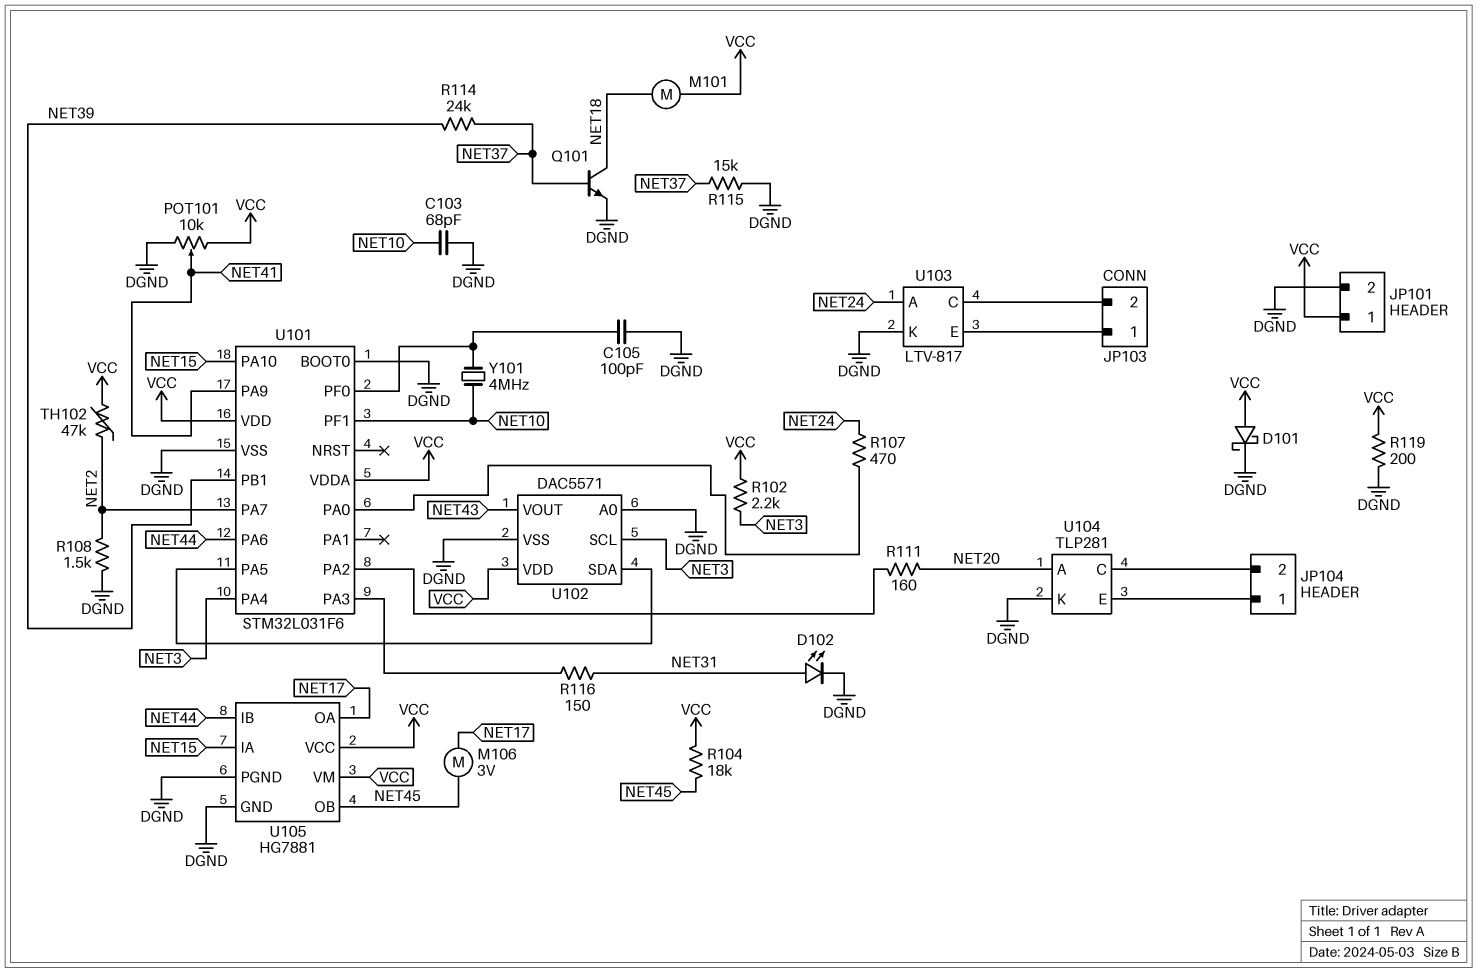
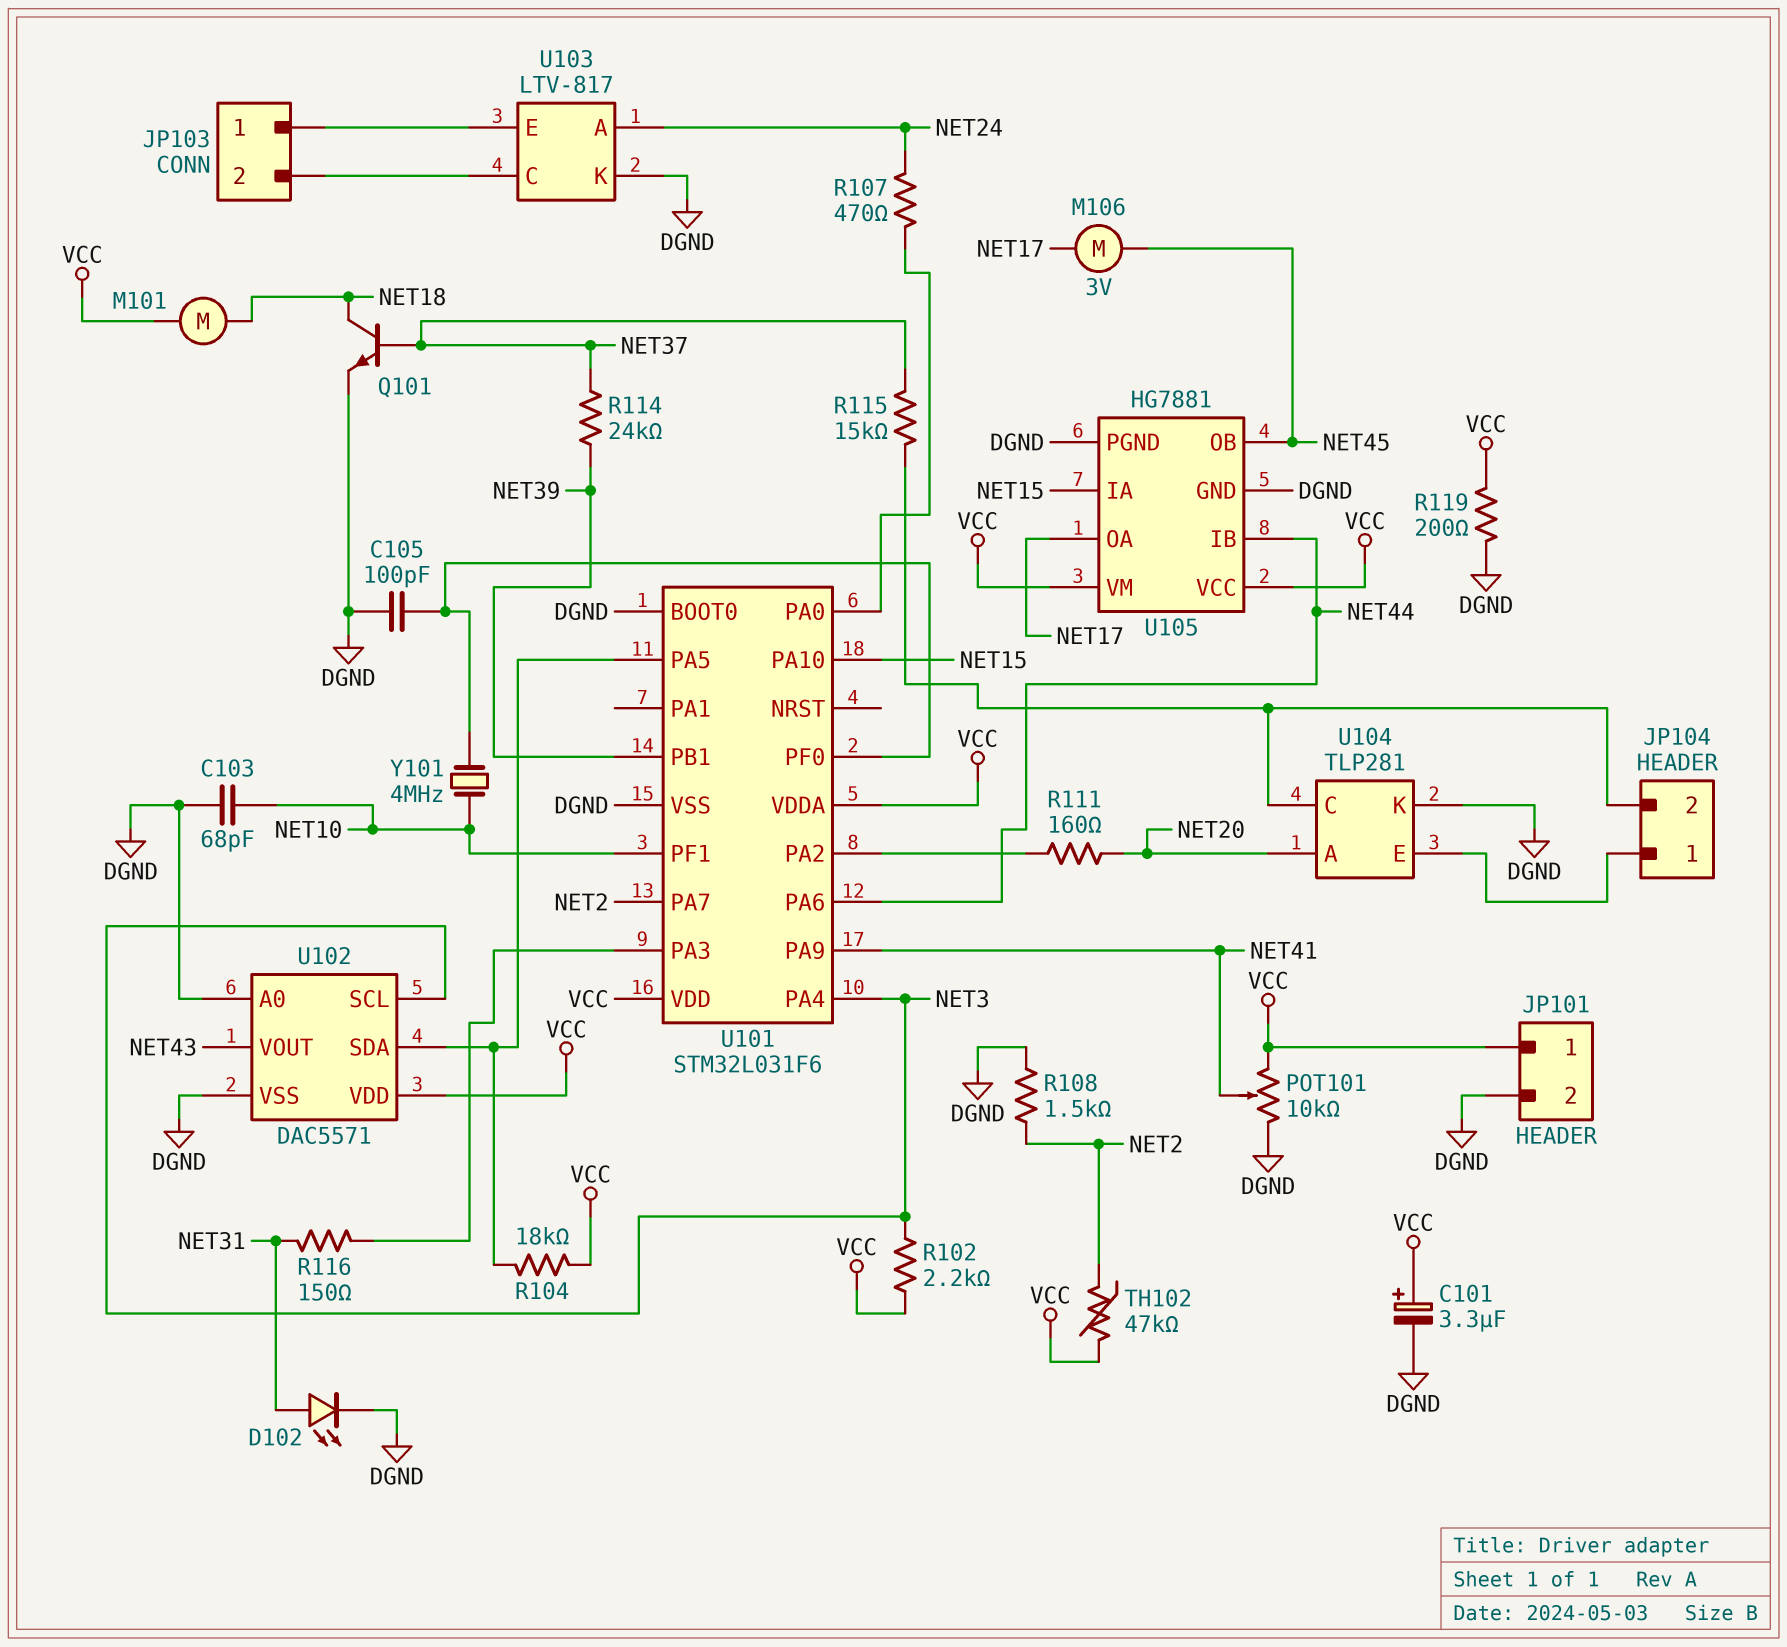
C101: none -> 3.3uF (plus VCC, minus DGND)
D101: schottky (A VCC, K DGND) -> none
R104: 18k (NET45, VCC) -> 18k (U101/PA5, VCC)
R115: 15k (DGND, NET37) -> 15k (JP104/2, NET37)

